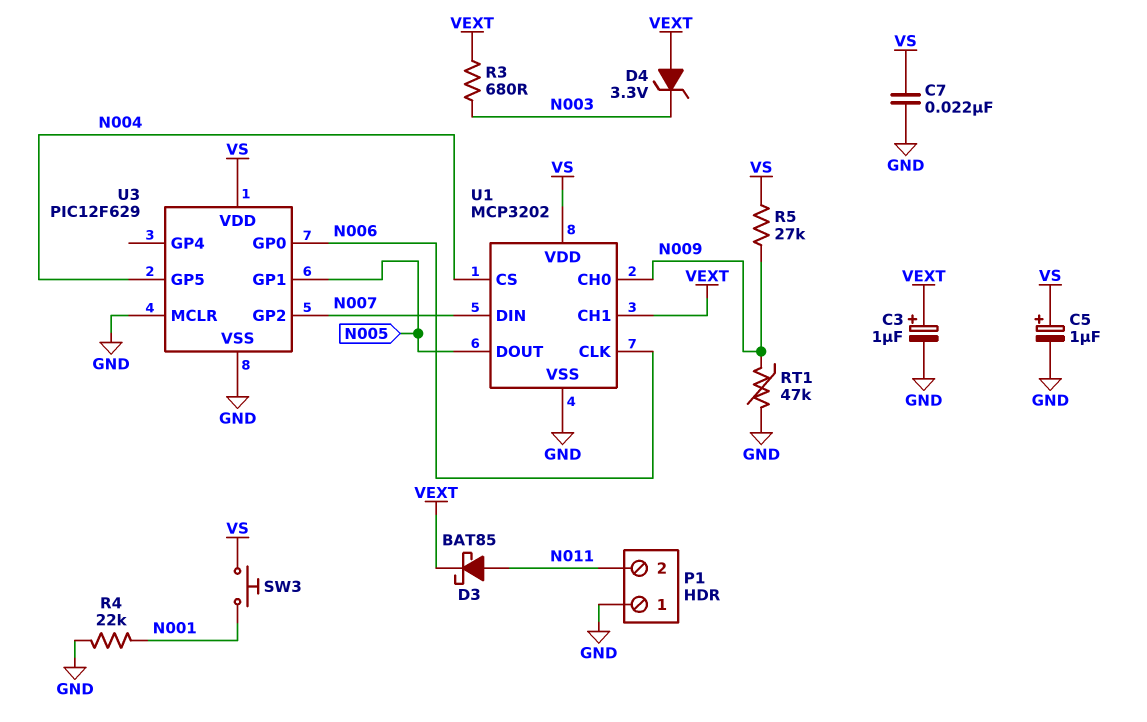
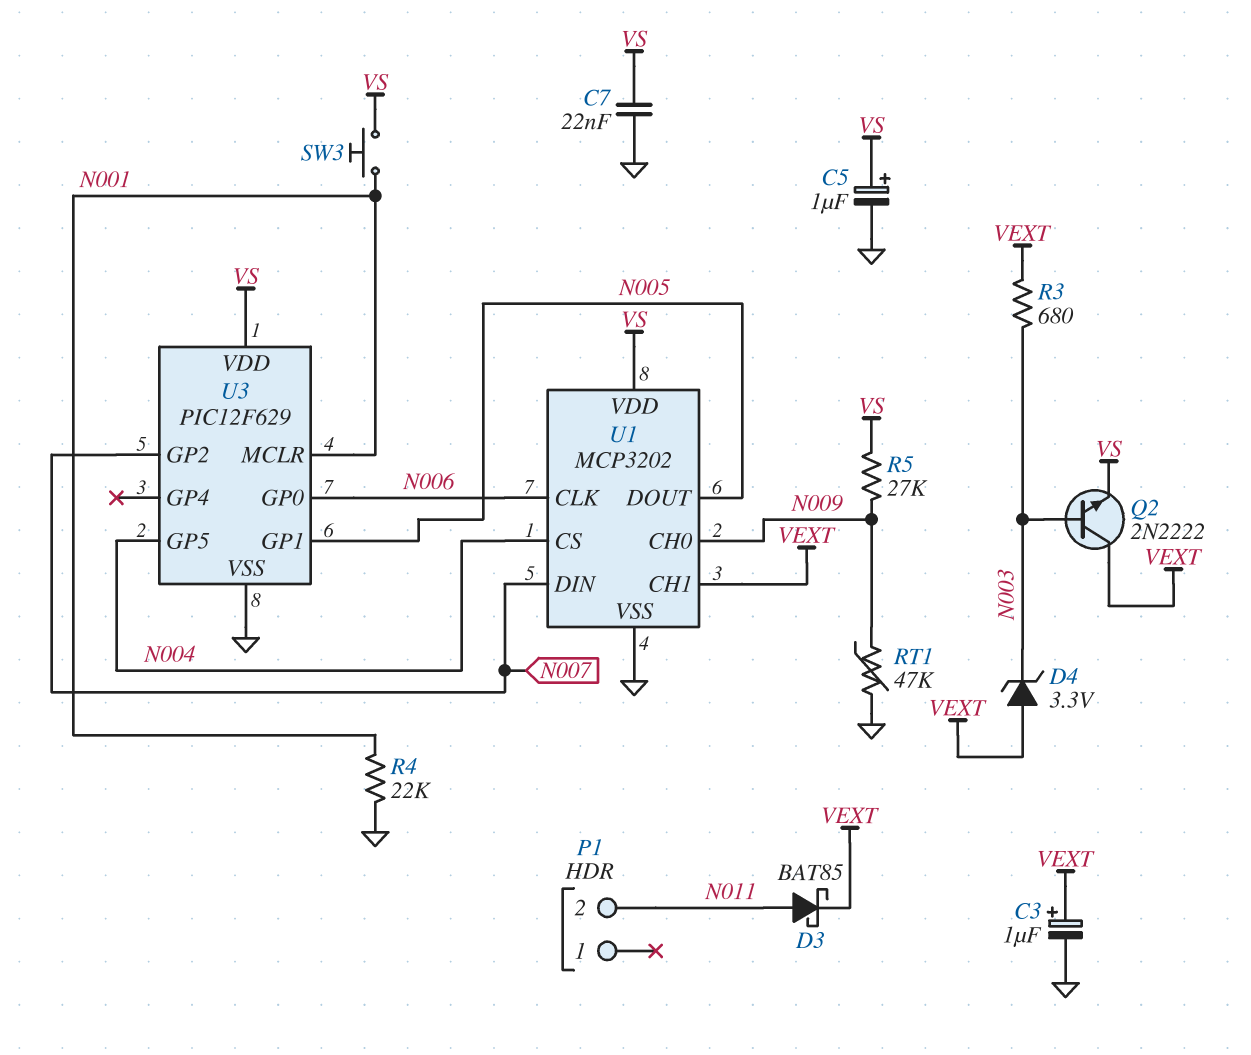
P1 pin 1: GND -> none
Q2: none -> NPN 2N2222 (B N003, C VEXT, E VS)
U3 pin MCLR: GND -> N001

